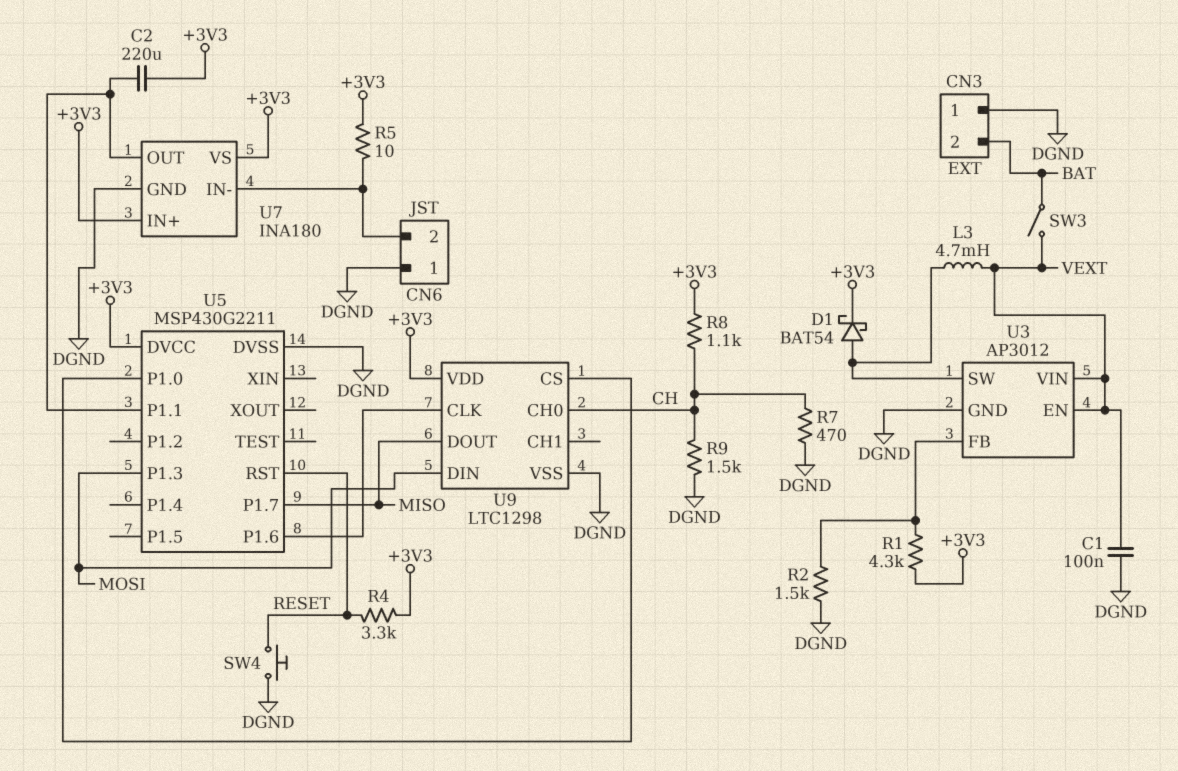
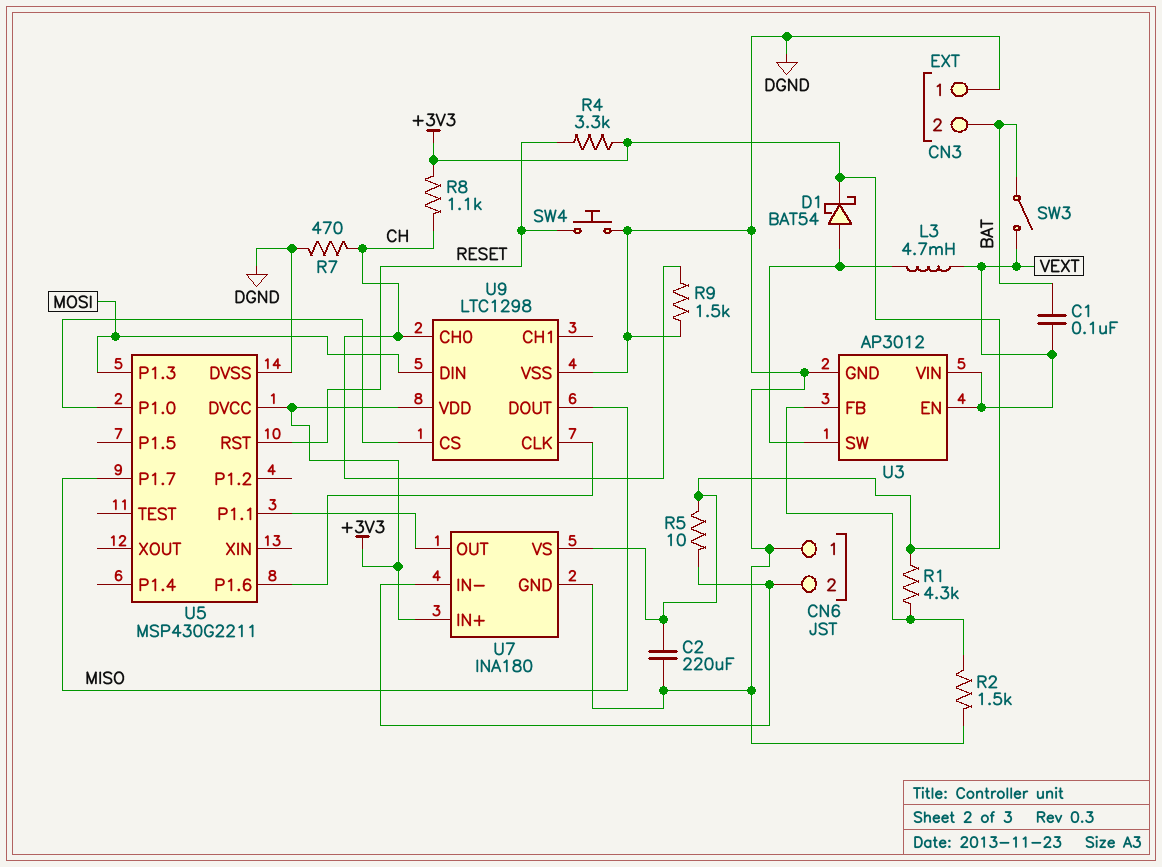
C1: 100nF (DGND, VEXT) -> 100nF (BAT, VEXT)
C2: 220uF (+3V3, U5/P1.1) -> 220uF (+3V3, DGND)

